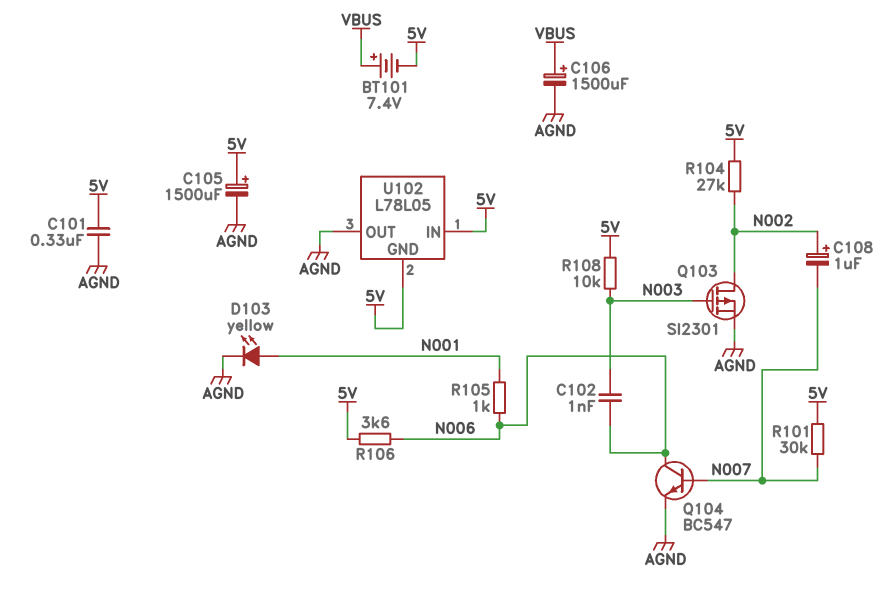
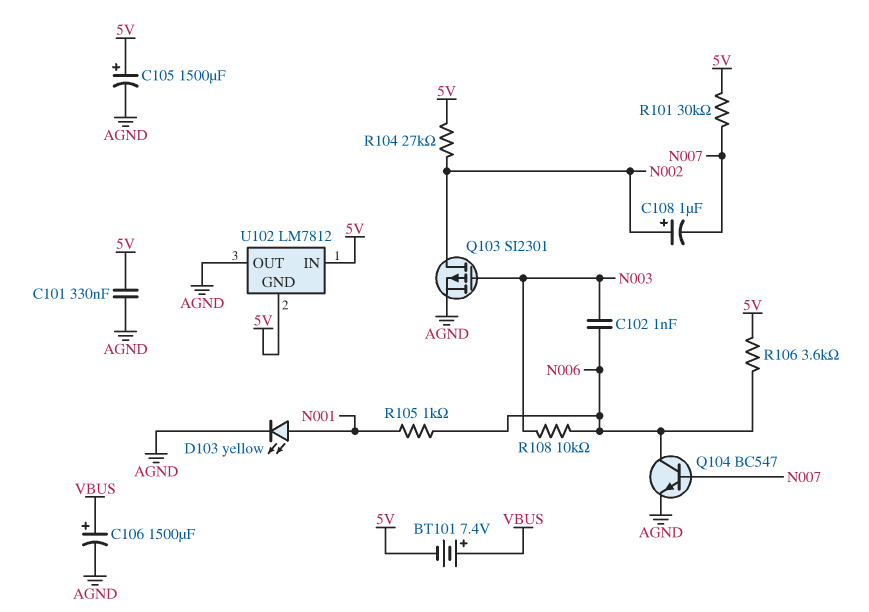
R108: 10k (5V, N003) -> 10k (N003, N006)
U102: L78L05 -> LM7812

